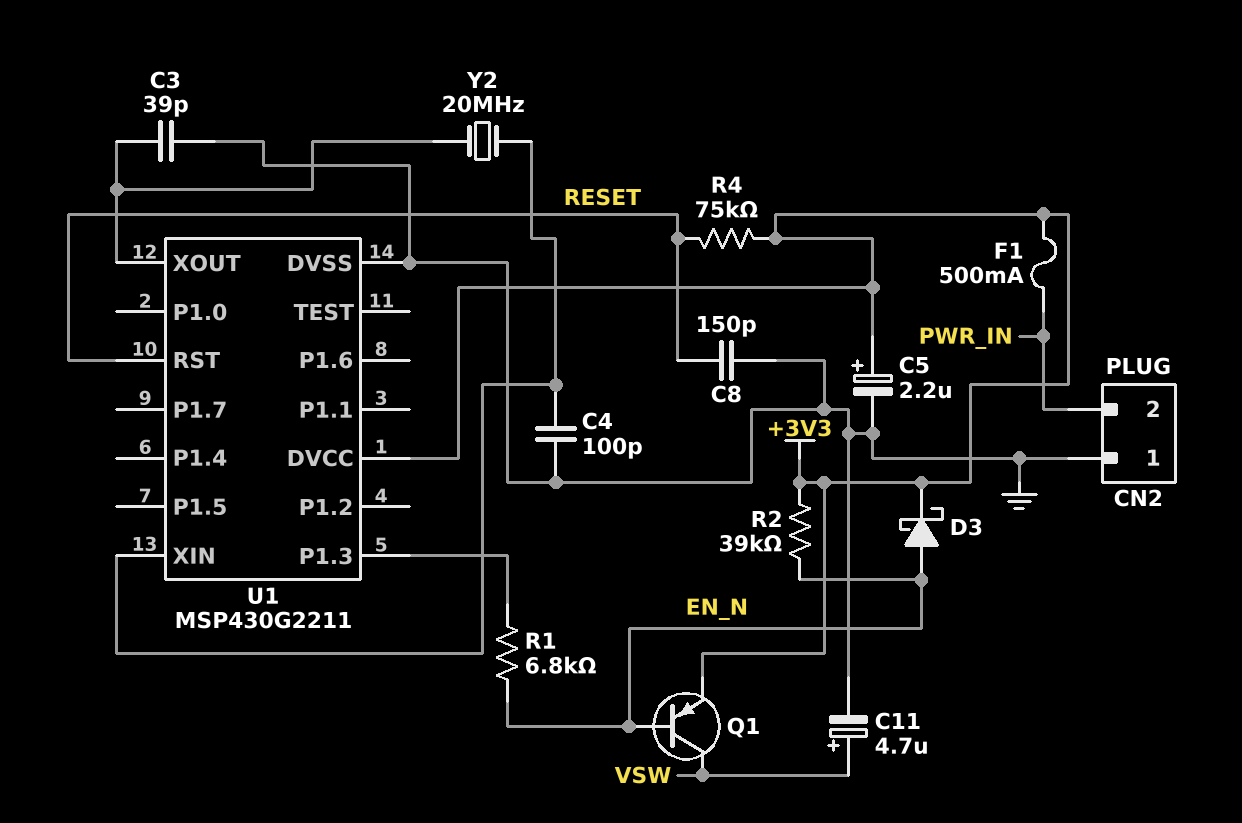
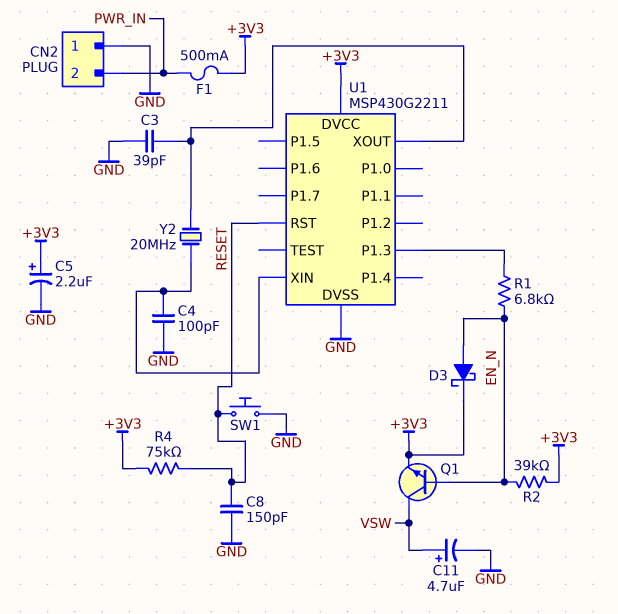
Q1: PNP (B EN_N, C VSW, E +3V3) -> NPN (B EN_N, C VSW, E +3V3)
SW1: none -> button (GND, RESET)

